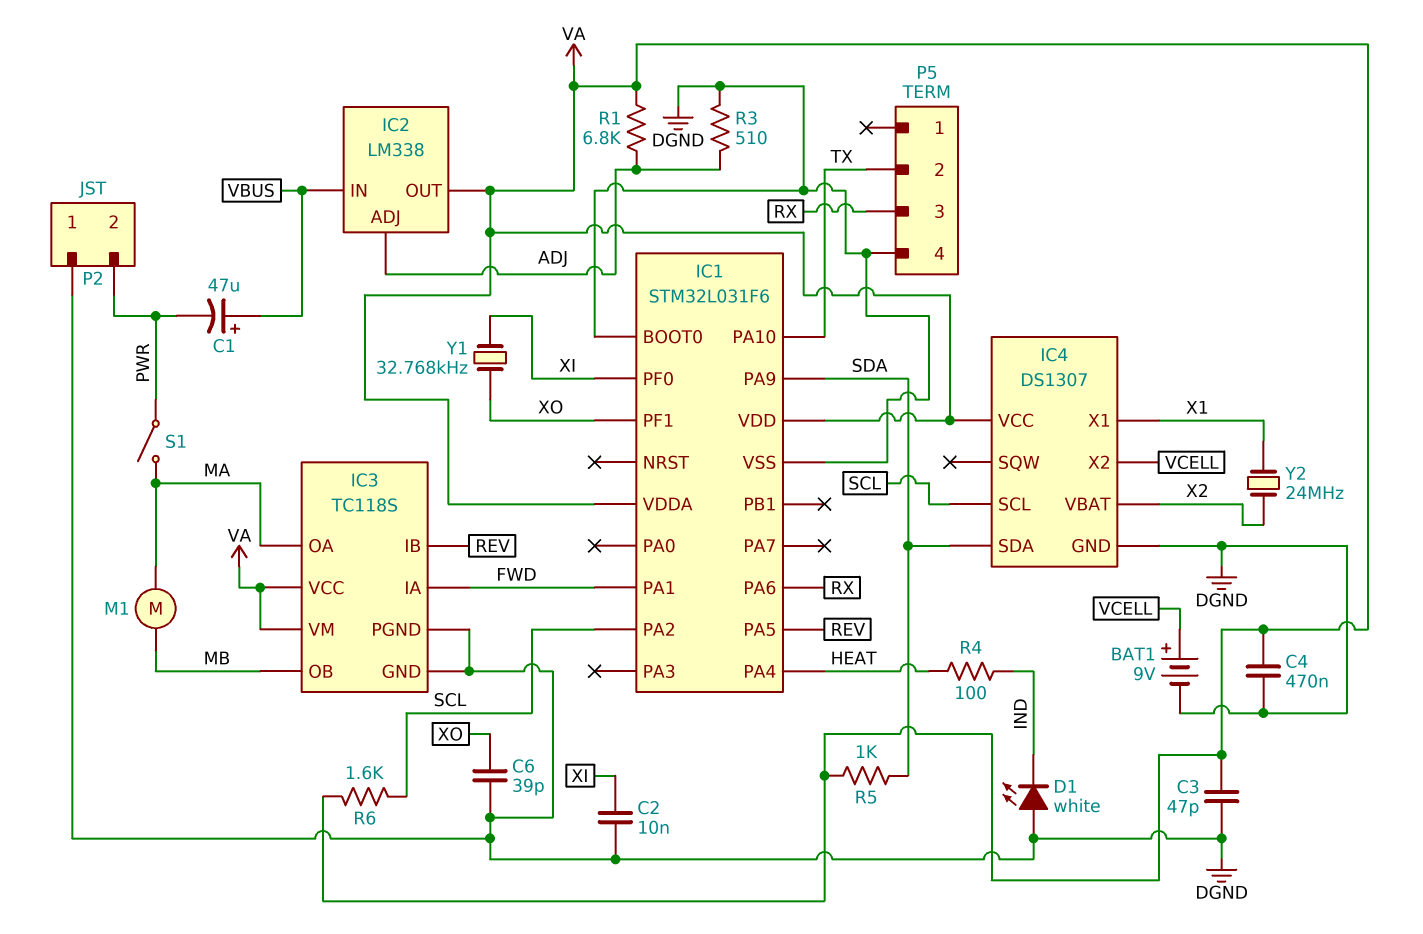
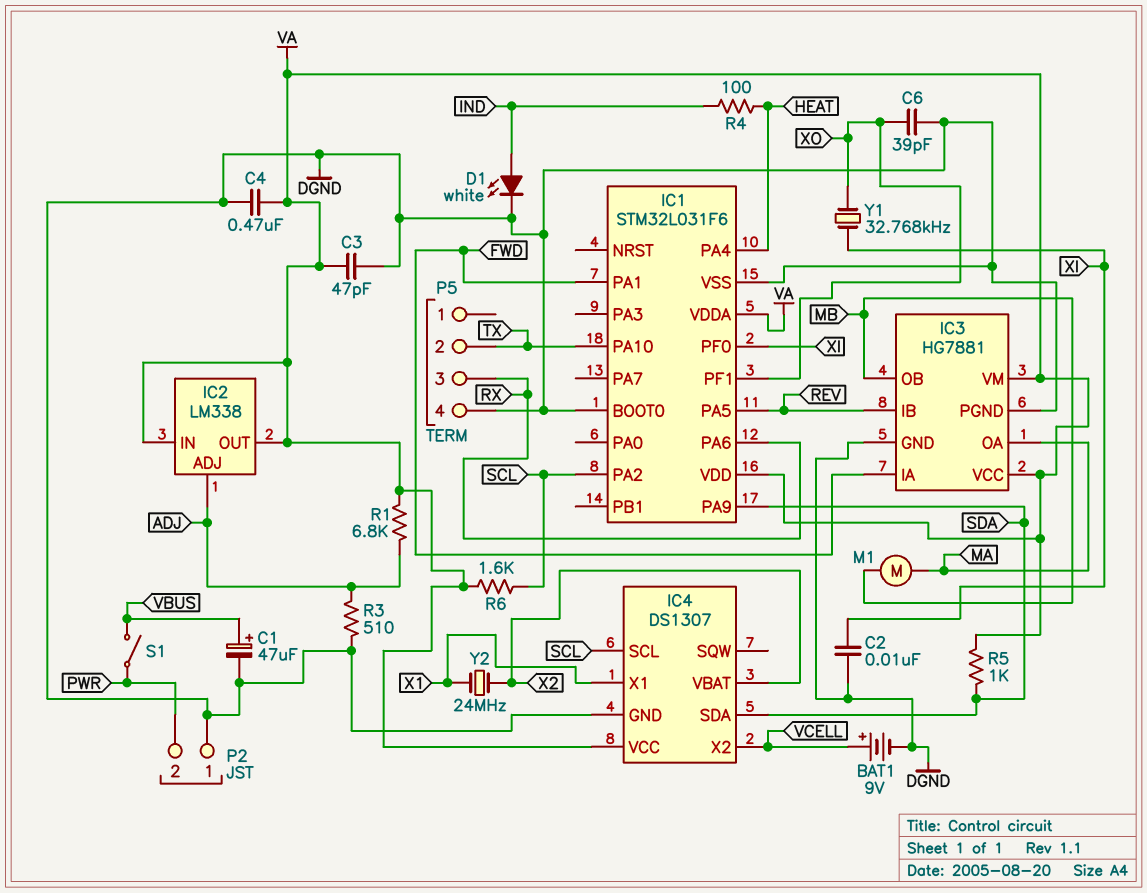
C1: 47uF (plus VBUS, minus PWR) -> 47uF (plus VBUS, minus DGND)
D1: LED white (A DGND, K IND) -> LED white (A IND, K DGND)
IC2 pin IN: VBUS -> VA
IC3: TC118S -> HG7881
S1: switch (MA, PWR) -> switch (PWR, VBUS)

